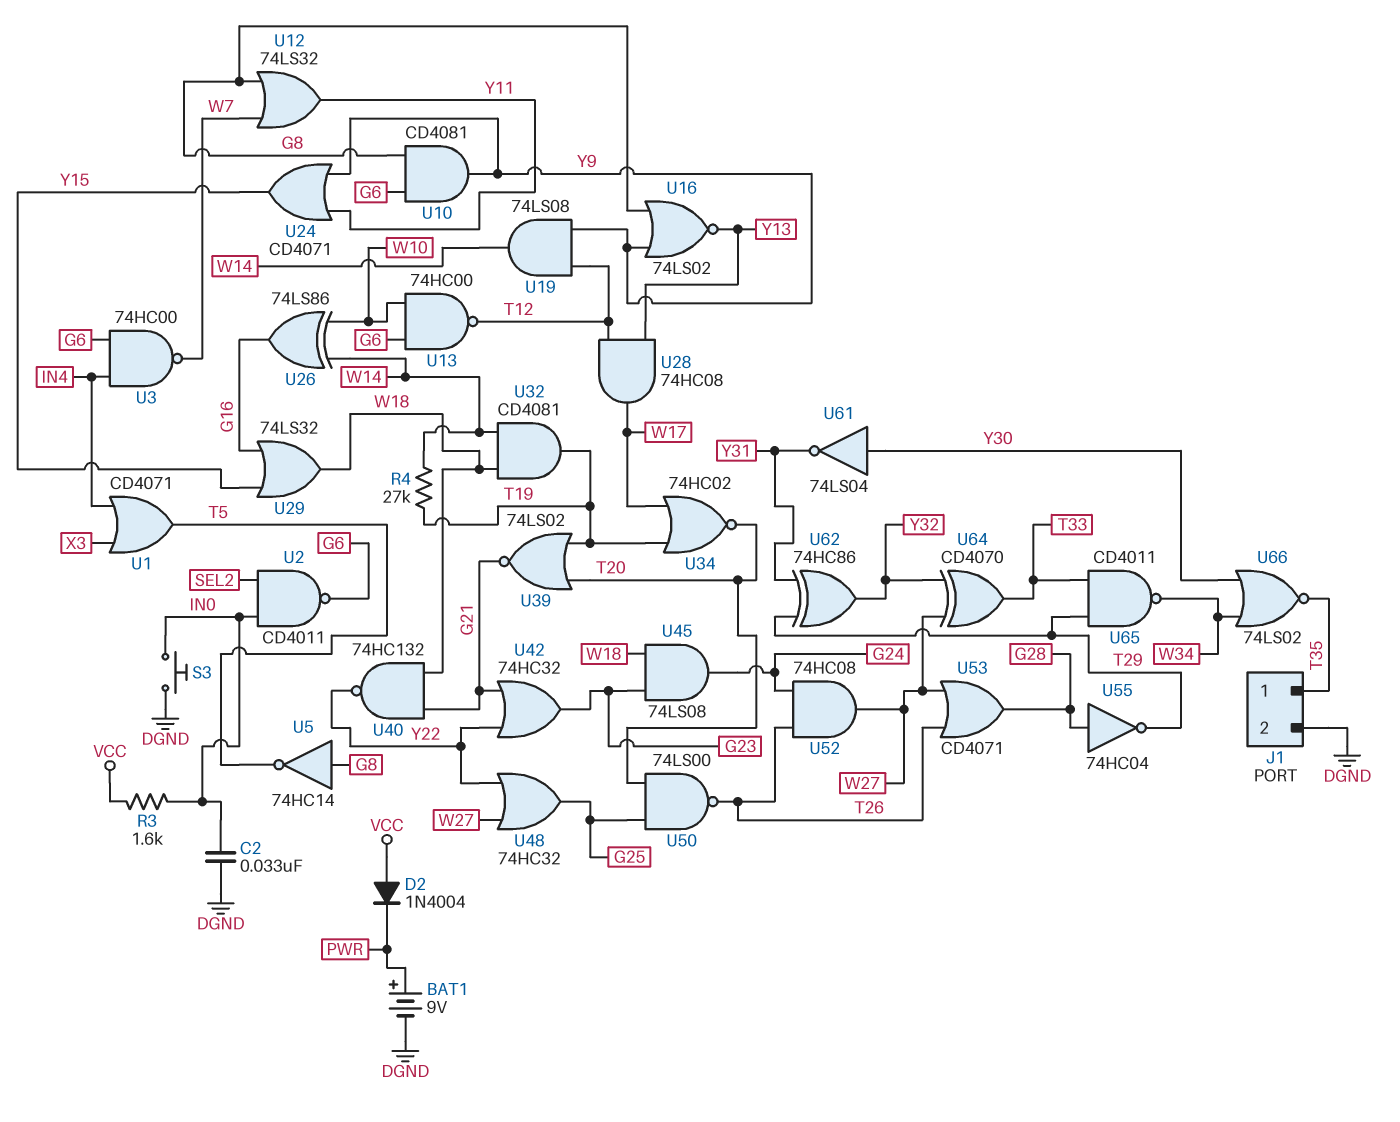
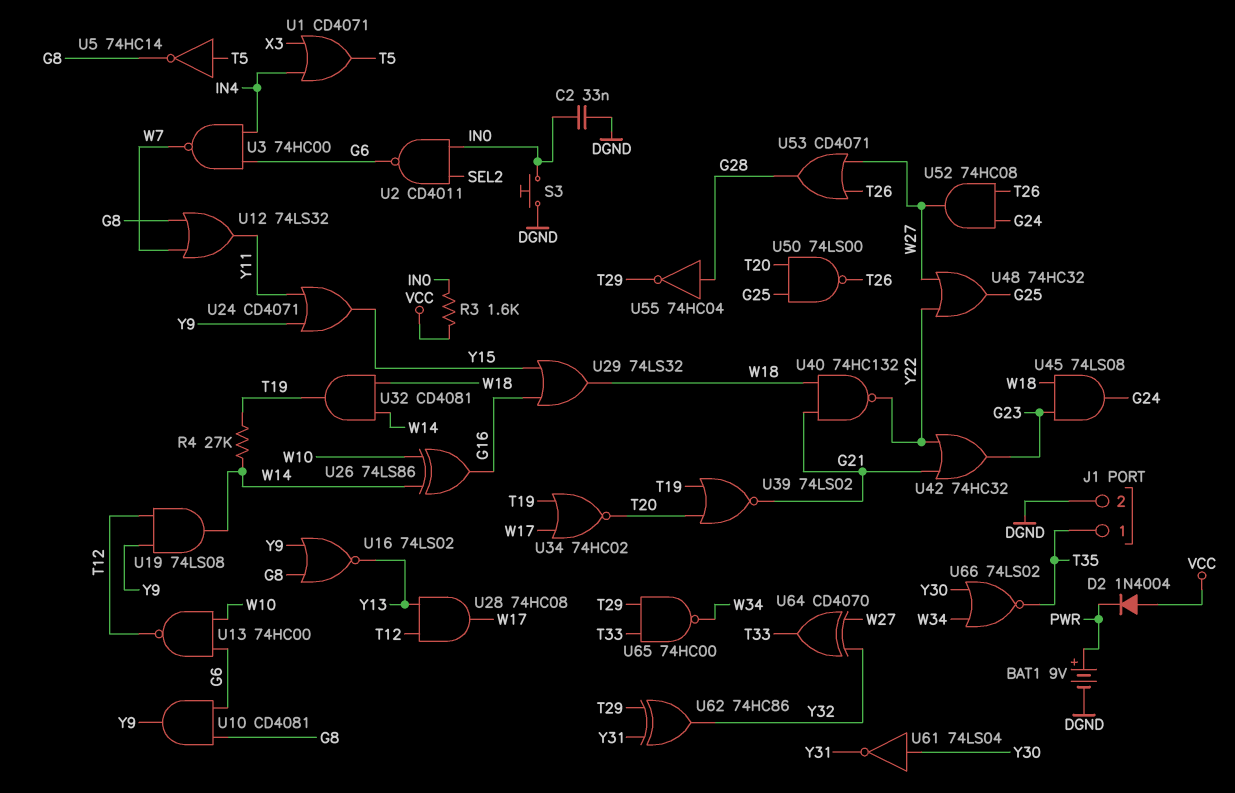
U5: NOT 74HC14 (in G8, out T5) -> NOT 74HC14 (in T5, out G8)
U65: NAND CD4011 (in T29, in T33, out W34) -> NAND 74HC00 (in T29, in T33, out W34)

